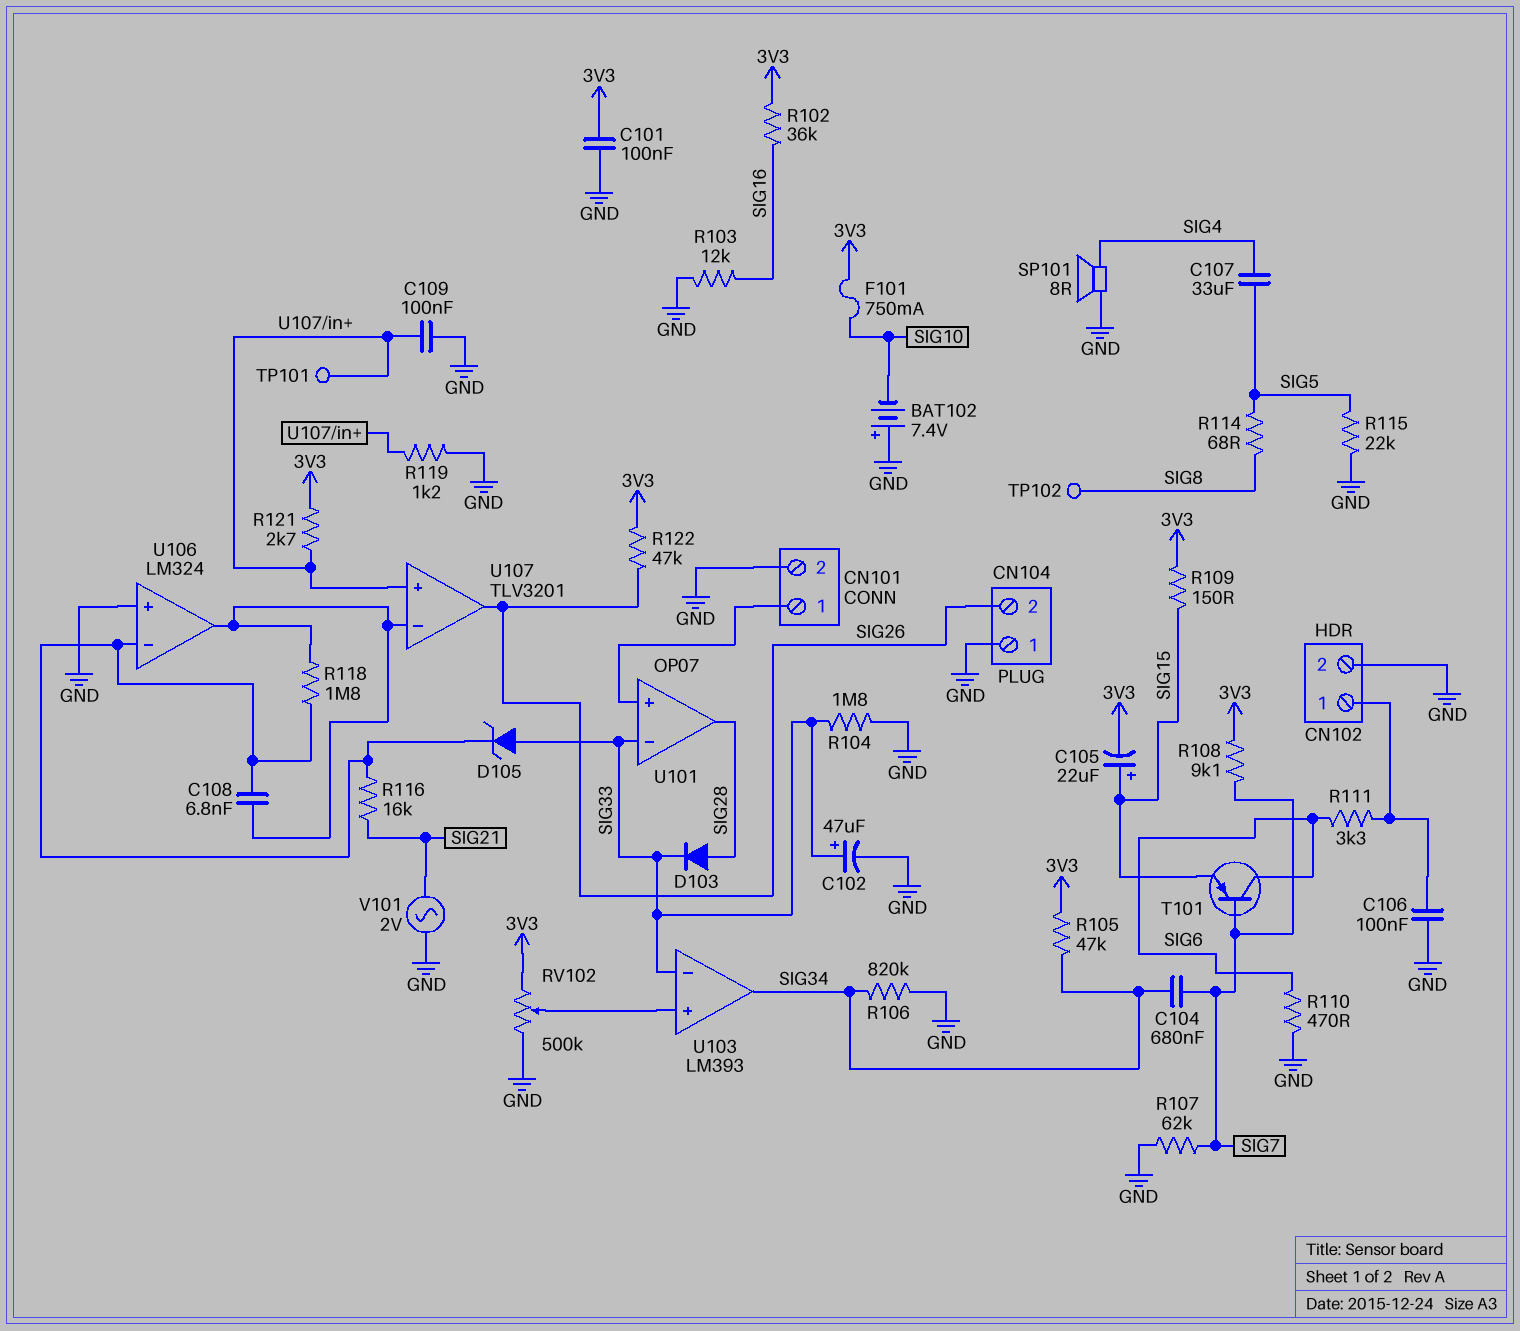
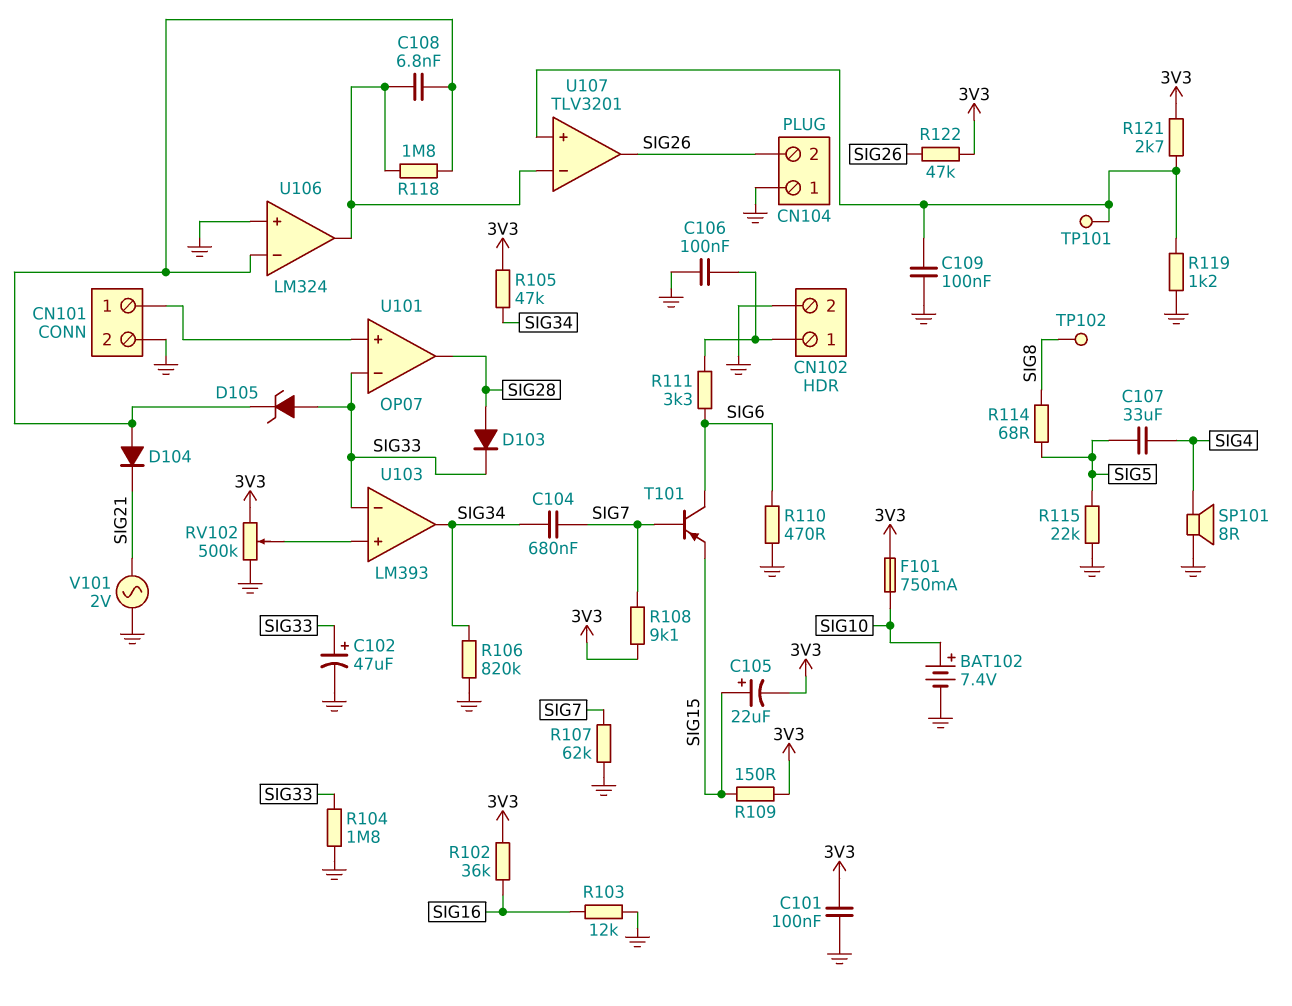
BAT102: 7.4V (plus GND, minus SIG10) -> 7.4V (plus SIG10, minus GND)
D104: none -> diode (A U106/in-, K SIG21)
R116: 16k (SIG21, U106/in-) -> none

